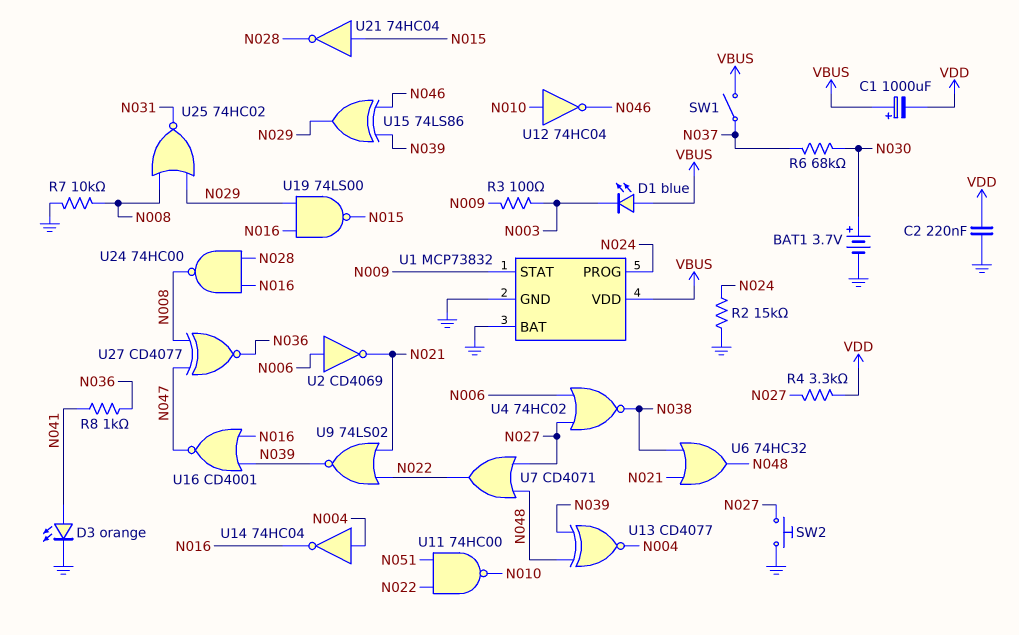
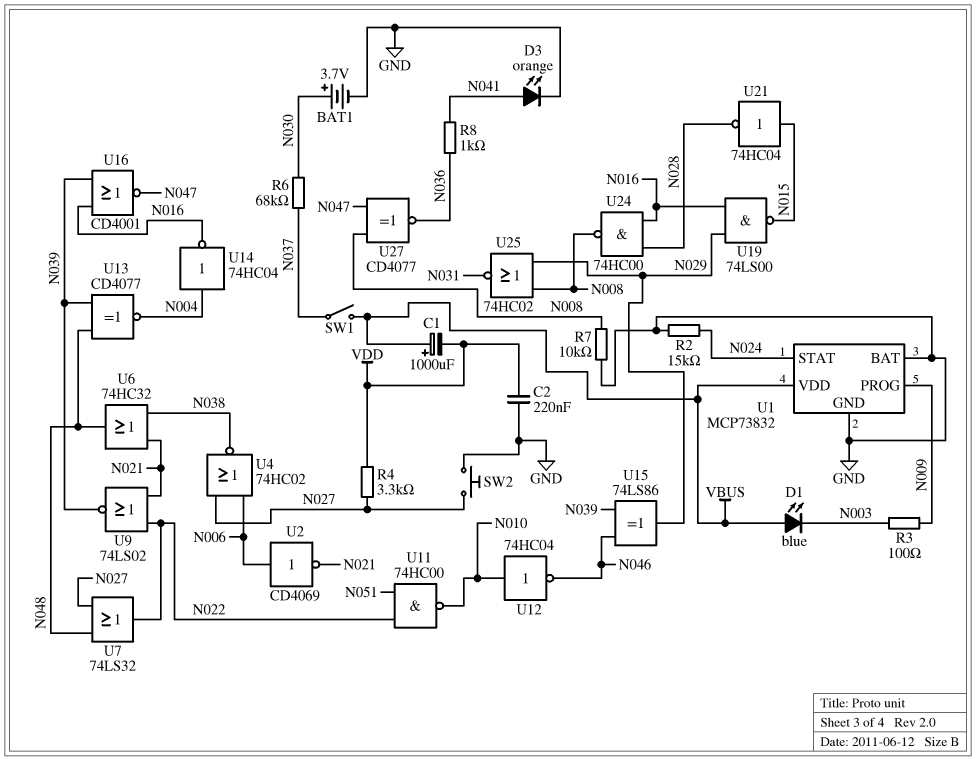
U1 pin PROG: N024 -> N009
U1 pin STAT: N009 -> N024
U7: OR CD4071 (in N027, in N048, out N022) -> OR 74LS32 (in N027, in N048, out N022)

